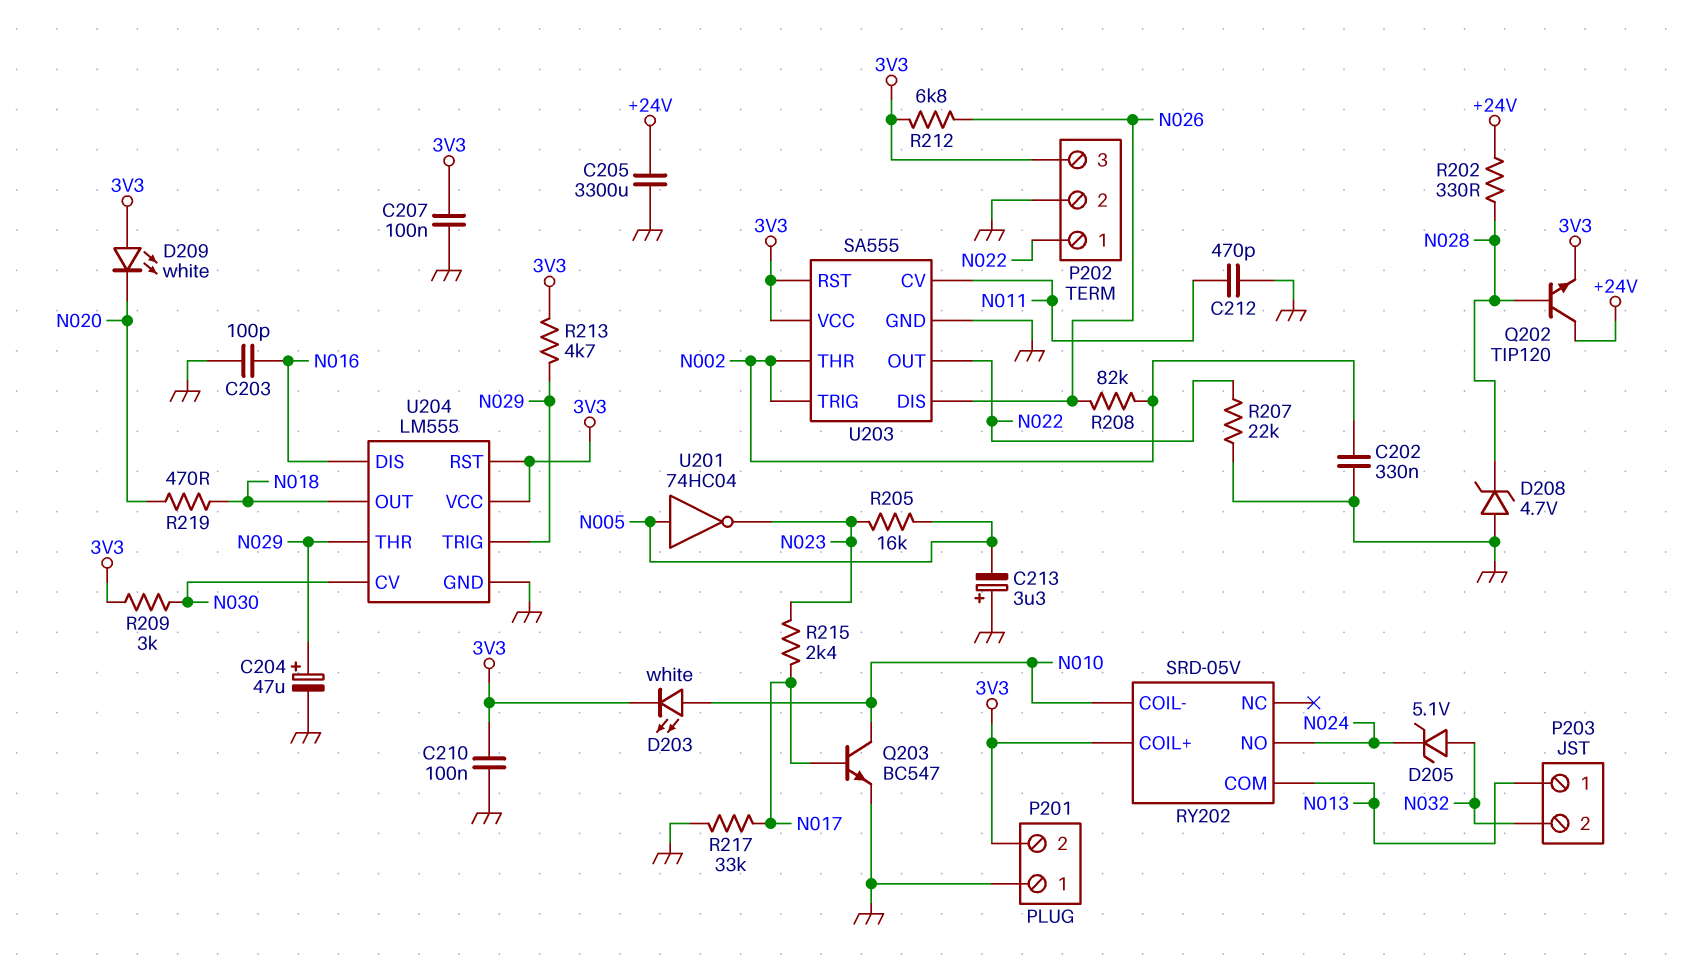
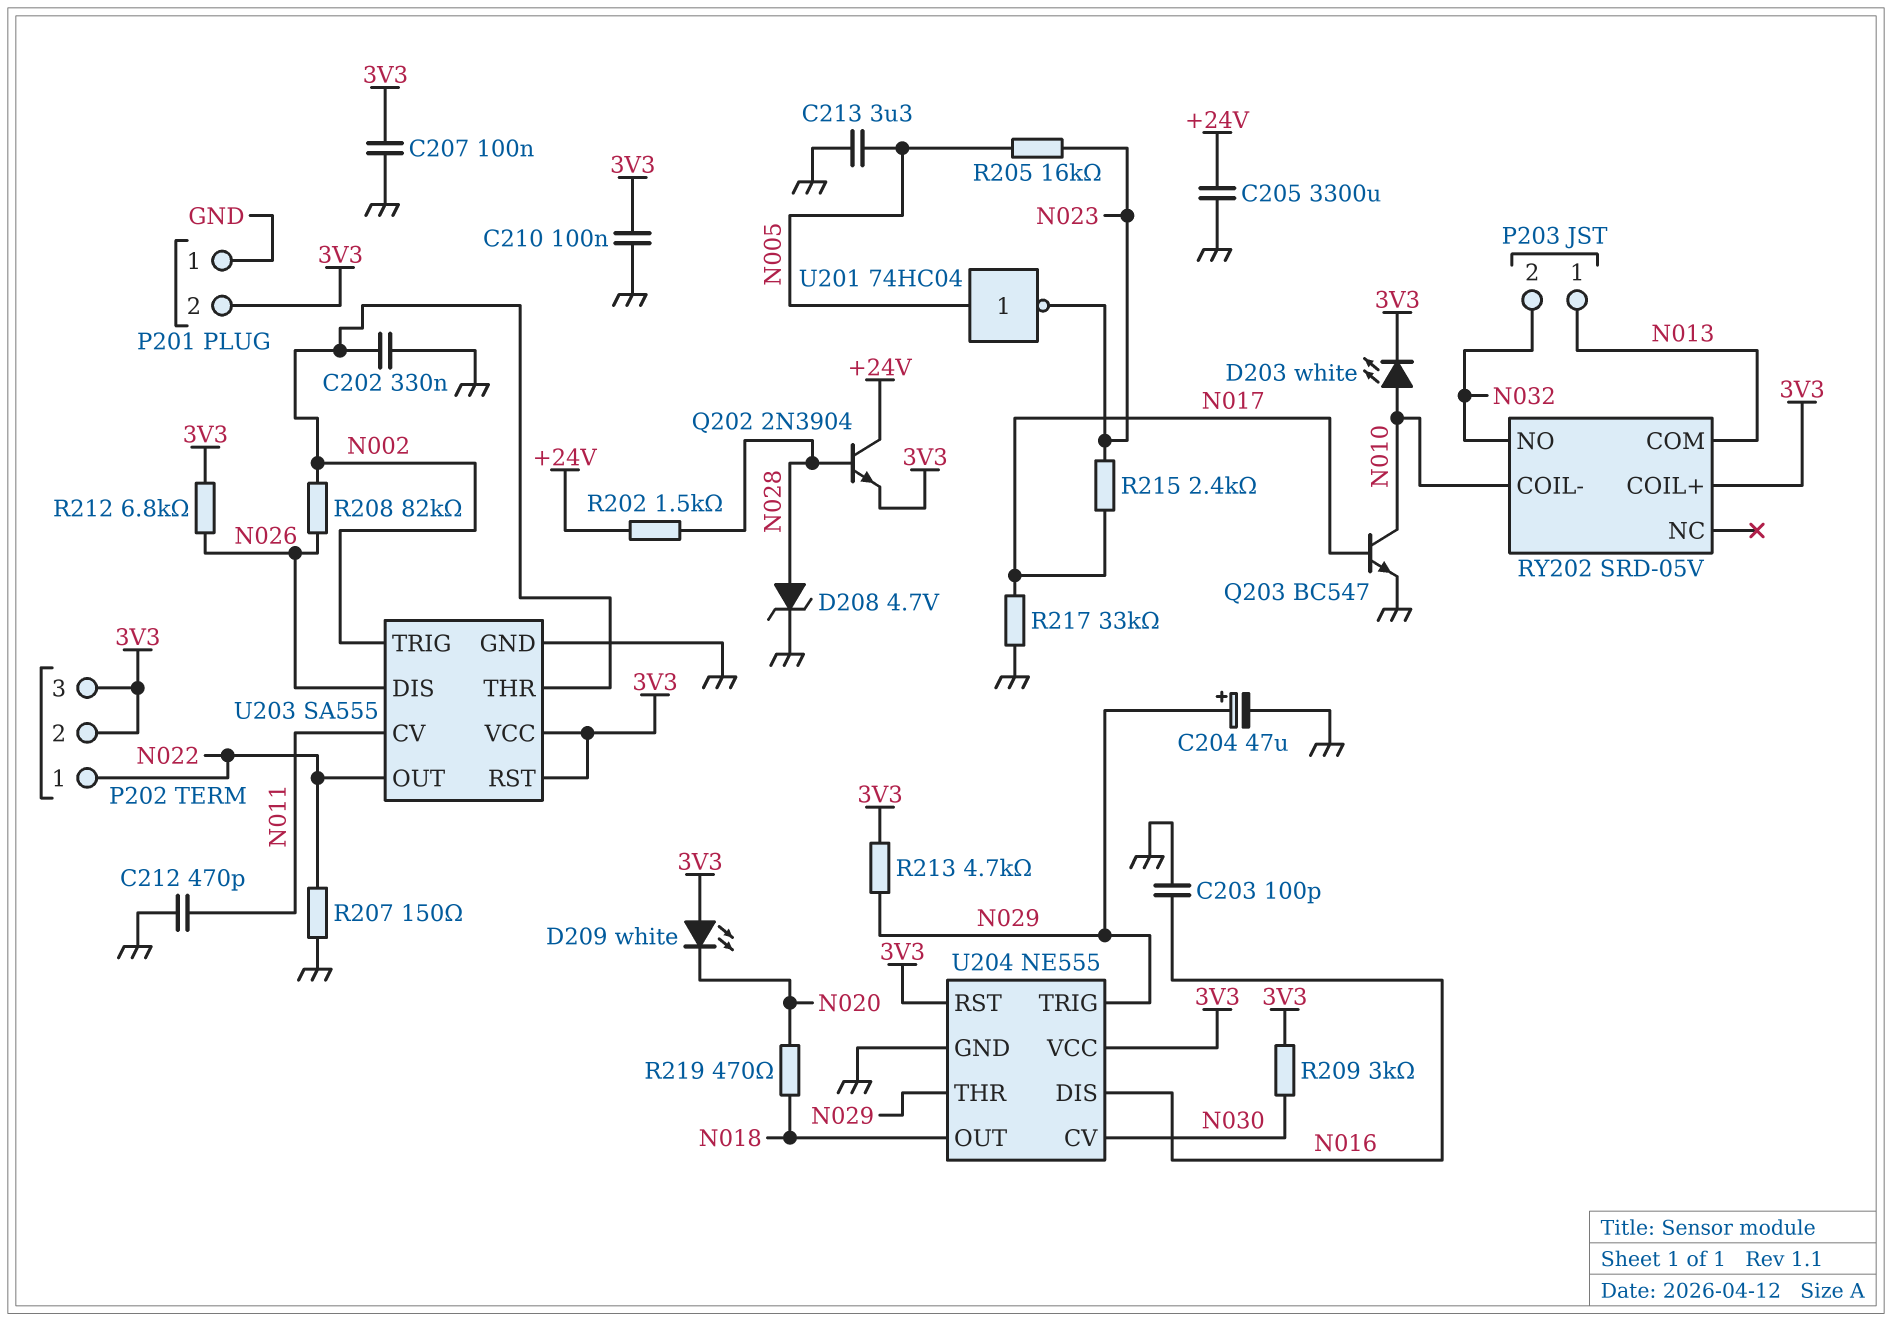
C213: 3.3uF (plus GND, minus N005) -> 3.3uF (GND, N005)
D205: zener 5.1V (A N032, K N024) -> none
D208: zener 4.7V (A GND, K N028) -> zener 4.7V (A N028, K GND)
P202 pin 2: GND -> 3V3
Q202: NPN TIP120 (B N028, C +24V, E 3V3) -> NPN 2N3904 (B N028, C +24V, E 3V3)
R202: 330 (+24V, N028) -> 1.5k (+24V, N028)
R207: 22k (GND, N022) -> 150 (GND, N022)
RY202 pin NO: N024 -> N032
U204: LM555 -> NE555

